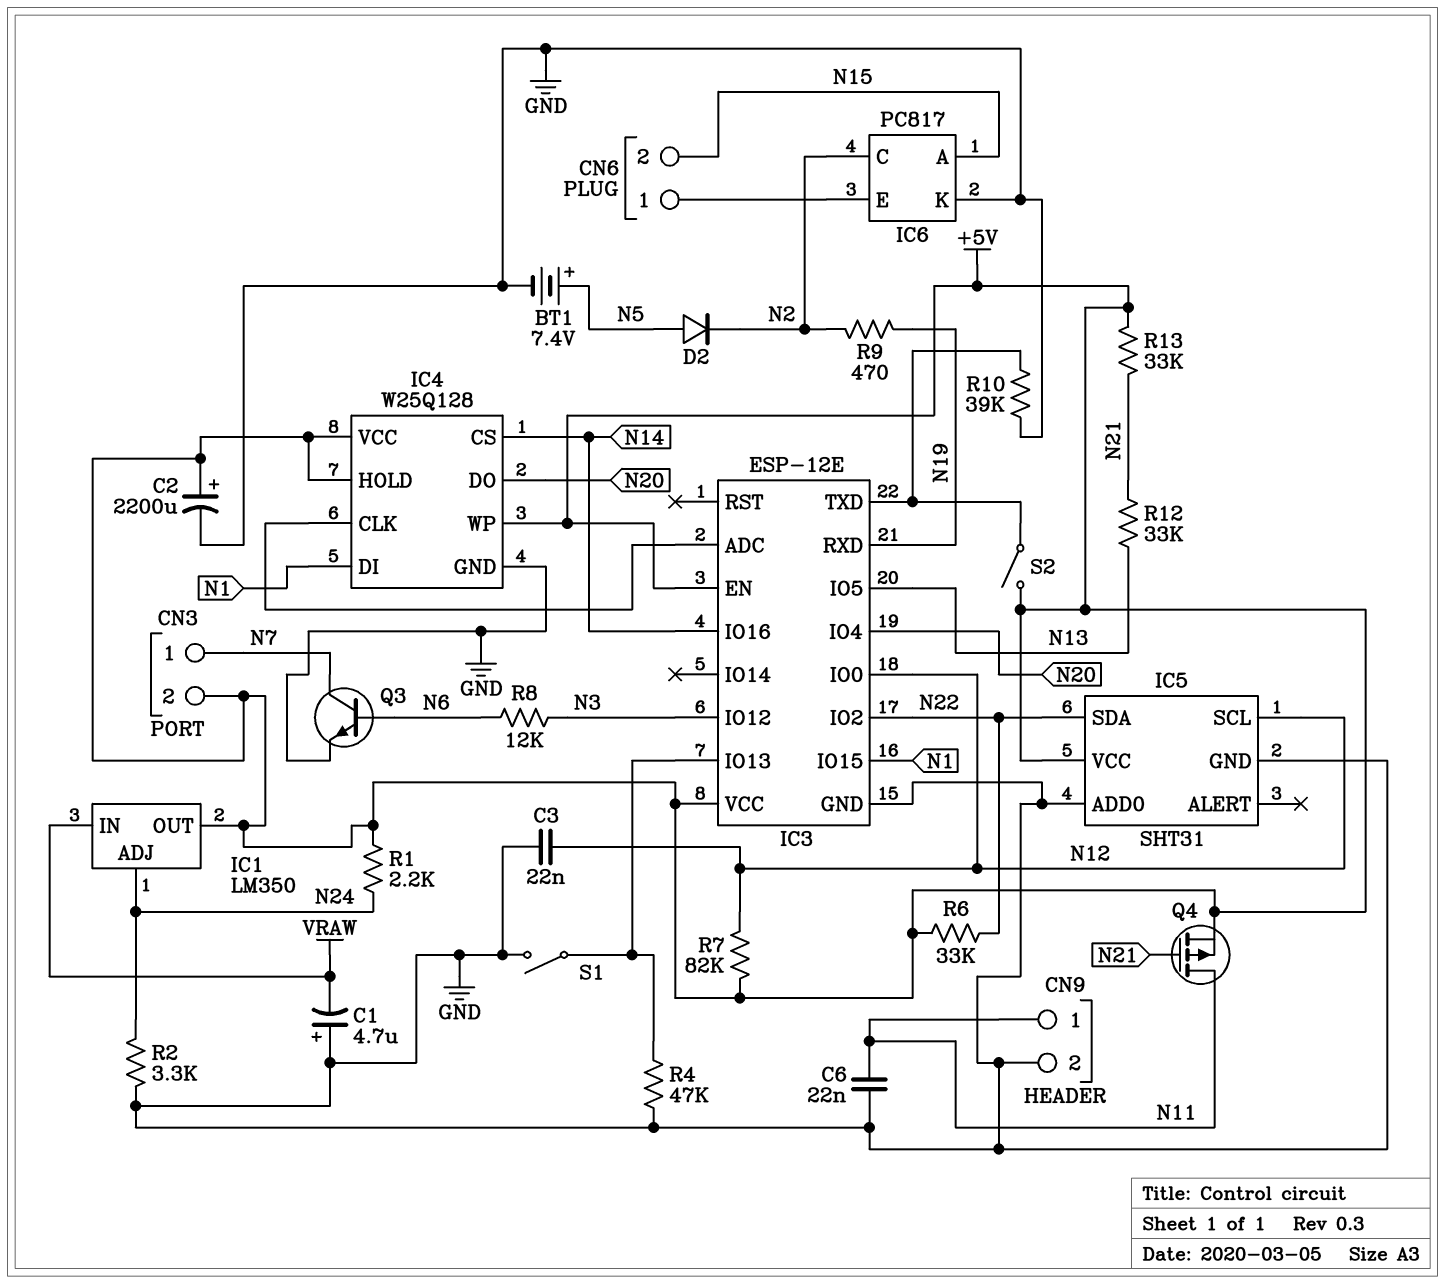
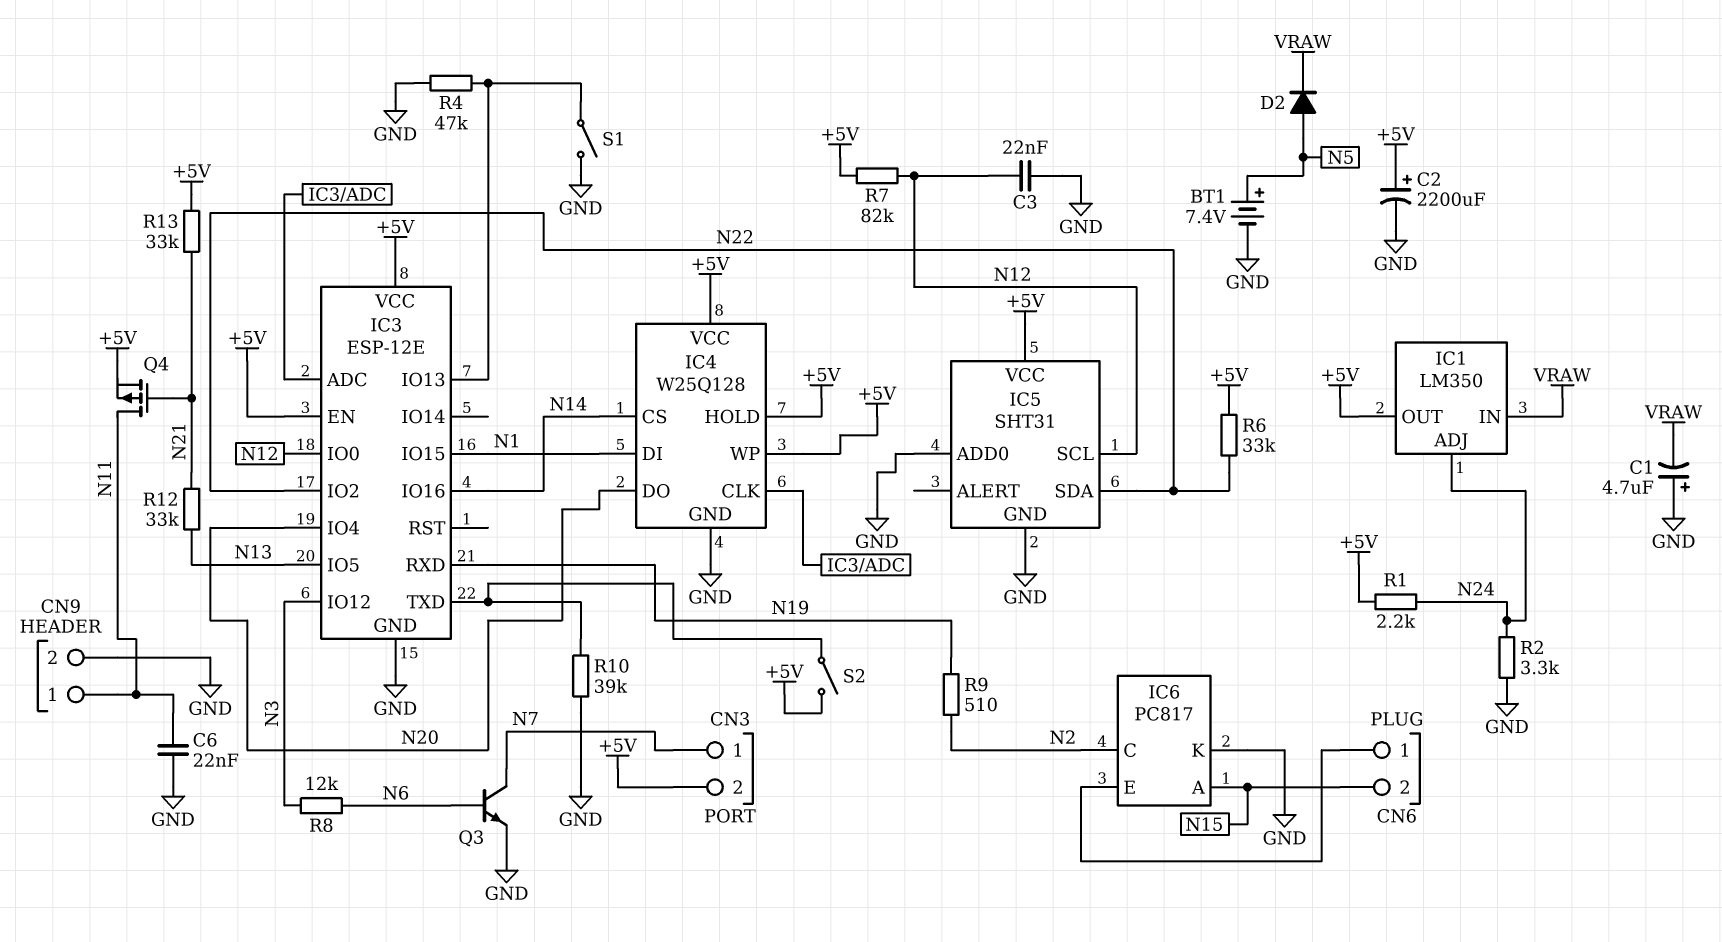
D2: diode (A N5, K N2) -> diode (A N5, K VRAW)
R9: 470 (N2, N19) -> 510 (N2, N19)

